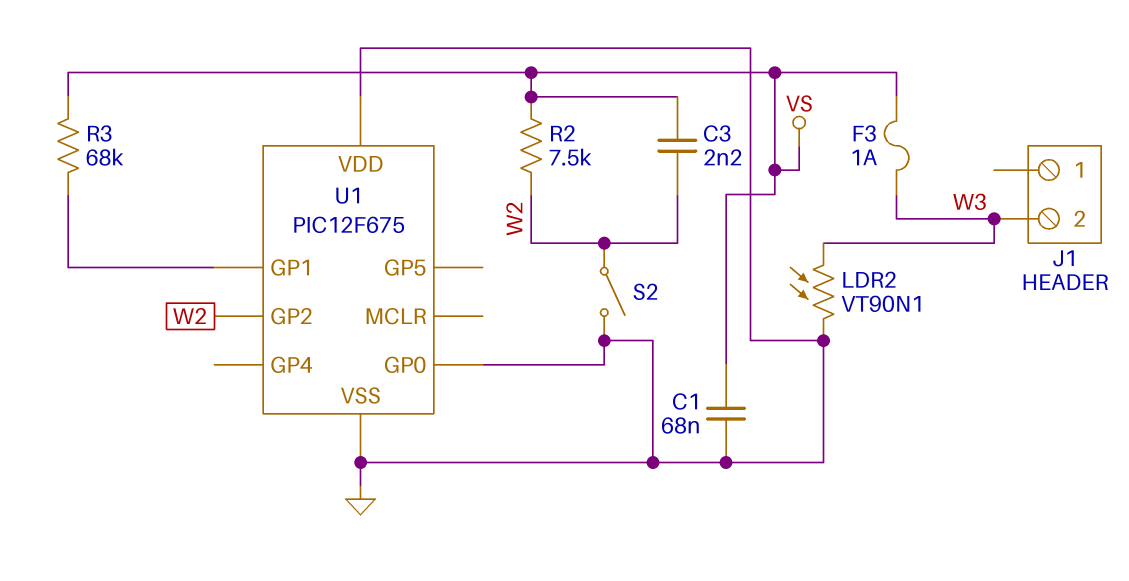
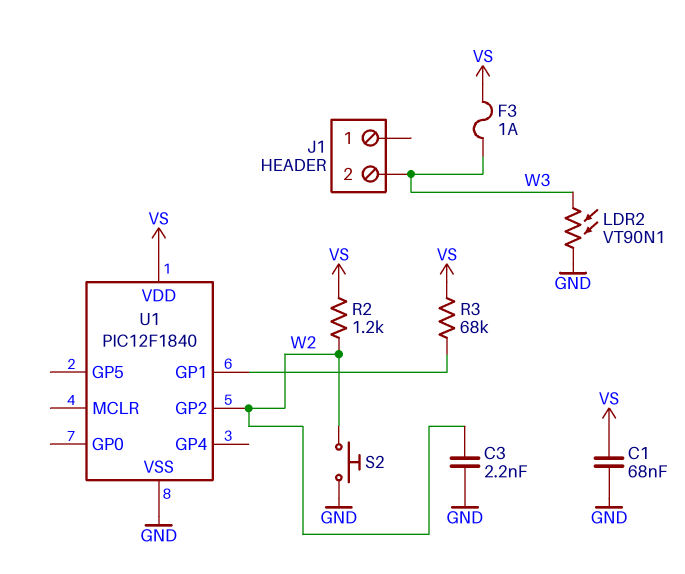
C3: 2.2nF (VS, W2) -> 2.2nF (GND, W2)
R2: 7.5k (VS, W2) -> 1.2k (VS, W2)
S2: switch (GND, W2) -> button (GND, W2)
U1: PIC12F675 -> PIC12F1840
U1 pin GP0: GND -> none
U1 pin VDD: GND -> VS

